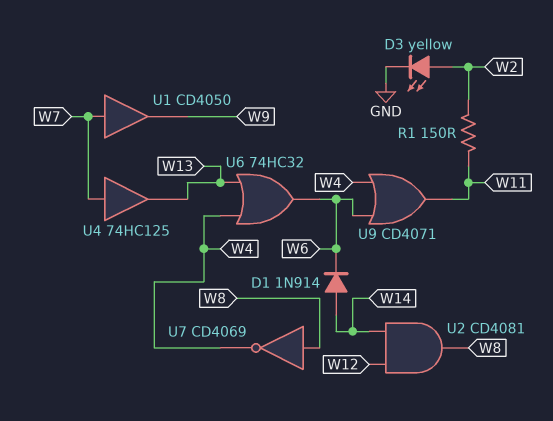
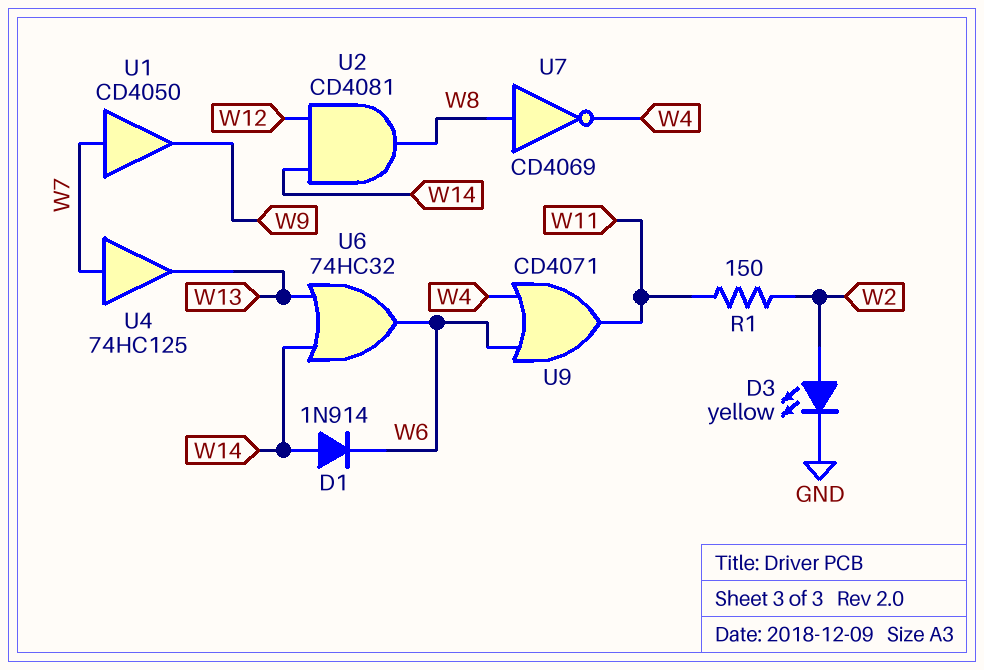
U6: OR 74HC32 (in W4, in W13, out W6) -> OR 74HC32 (in W13, in W14, out W6)

